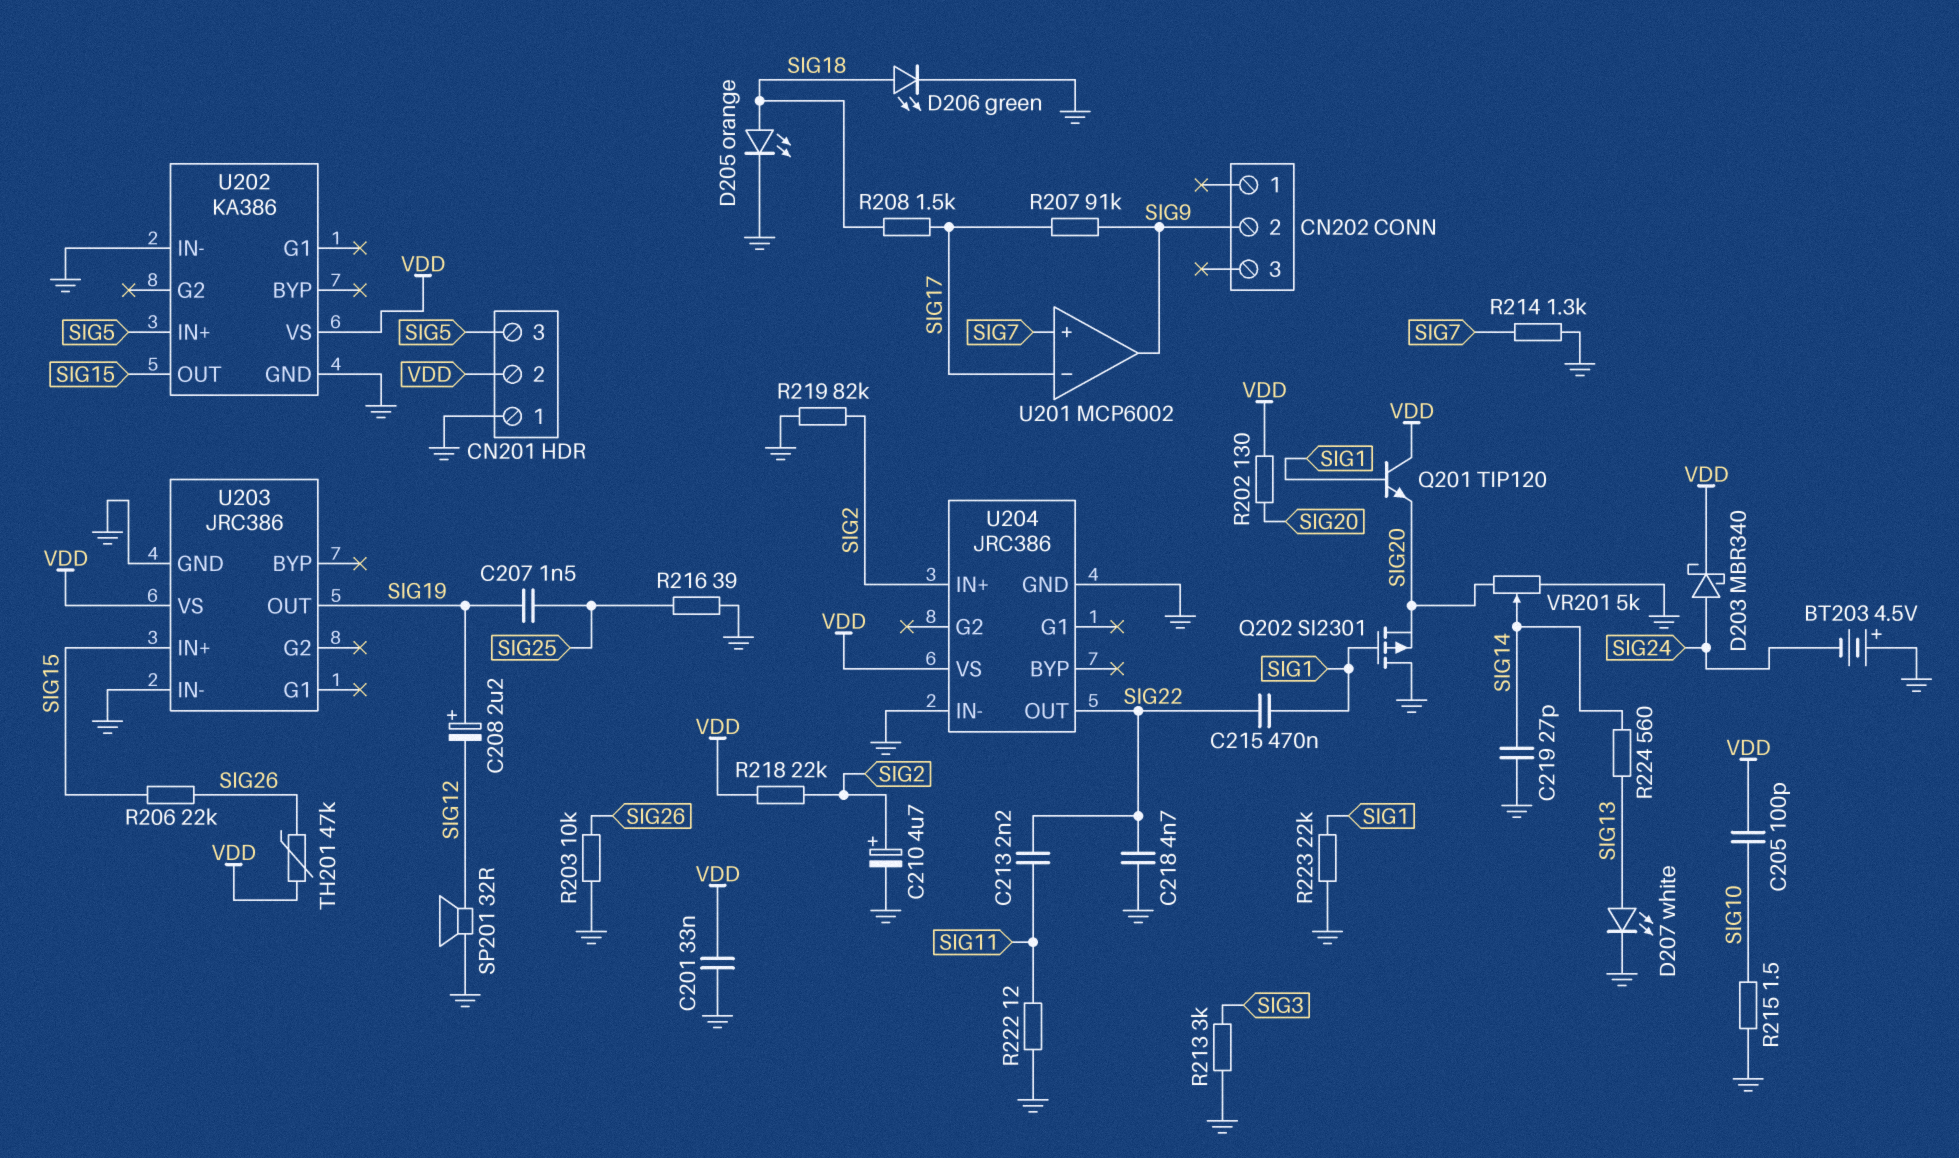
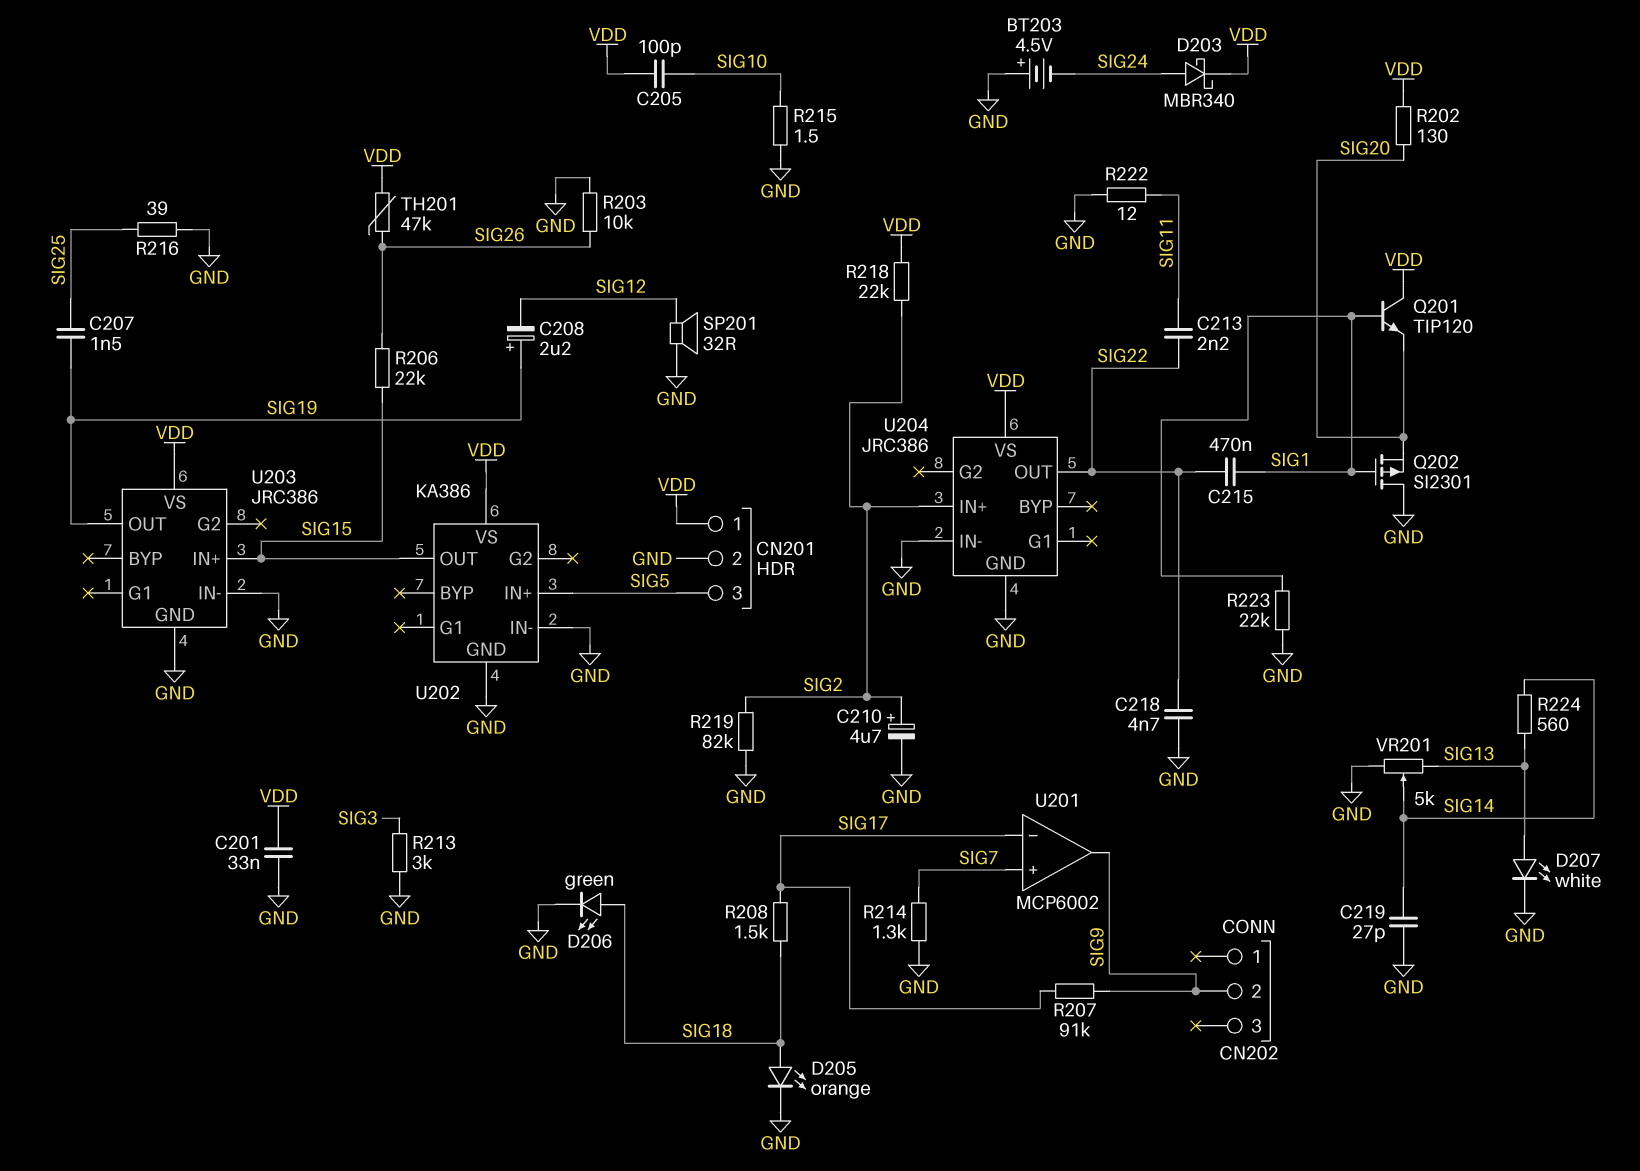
CN201 pin 1: GND -> VDD
CN201 pin 2: VDD -> GND
VR201: 5k (GND, SIG20, wiper SIG14) -> 5k (GND, SIG13, wiper SIG14)

